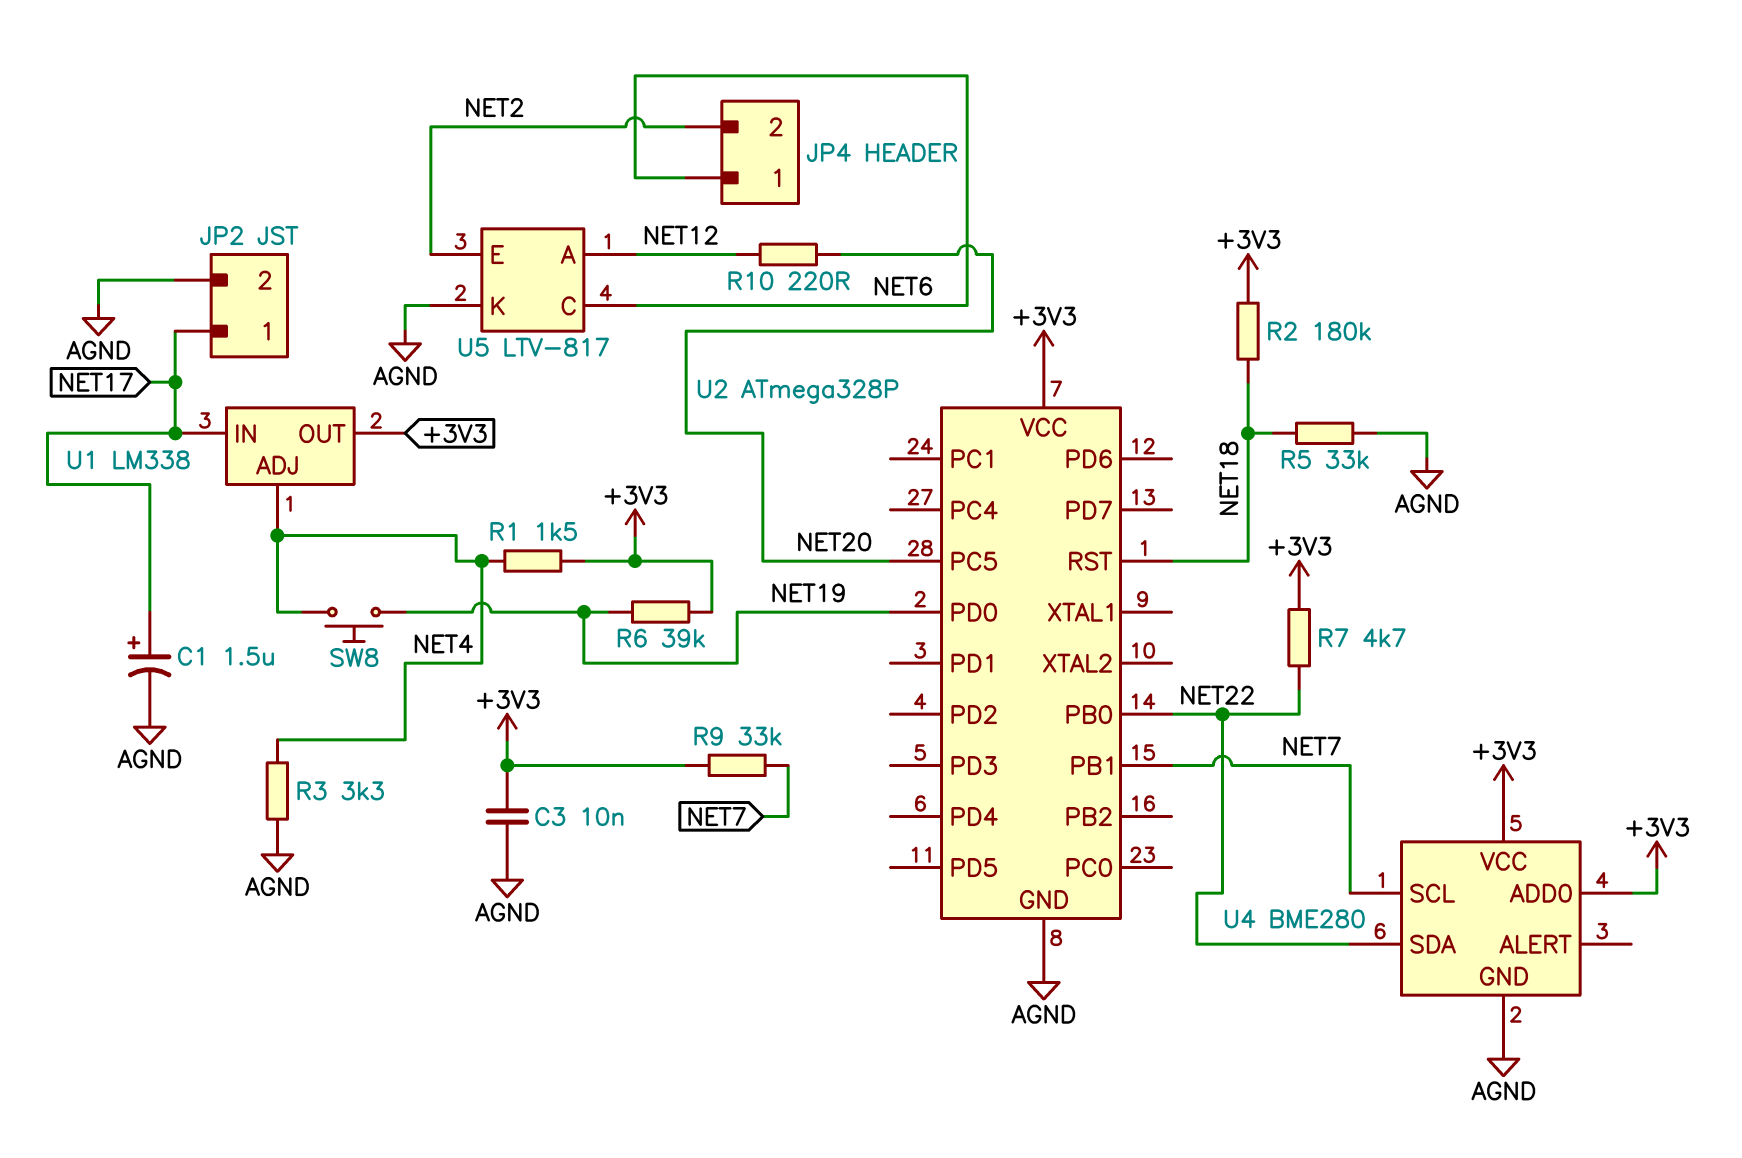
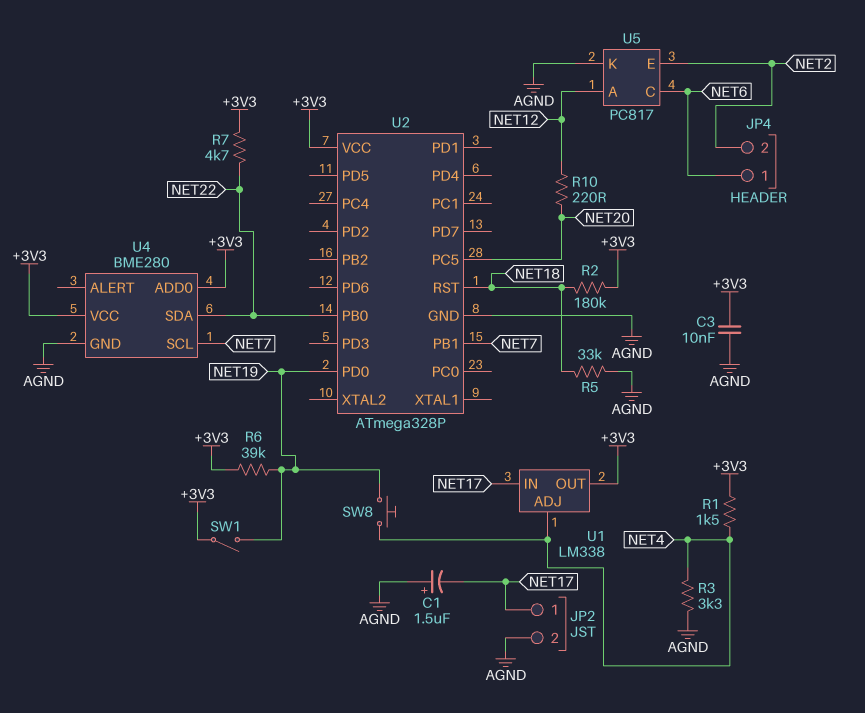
C1: 1.5uF (plus NET17, minus AGND) -> 1.5uF (plus AGND, minus NET17)
R9: 33k (+3V3, NET7) -> none
SW1: none -> switch (+3V3, NET19)
U5: LTV-817 -> PC817

